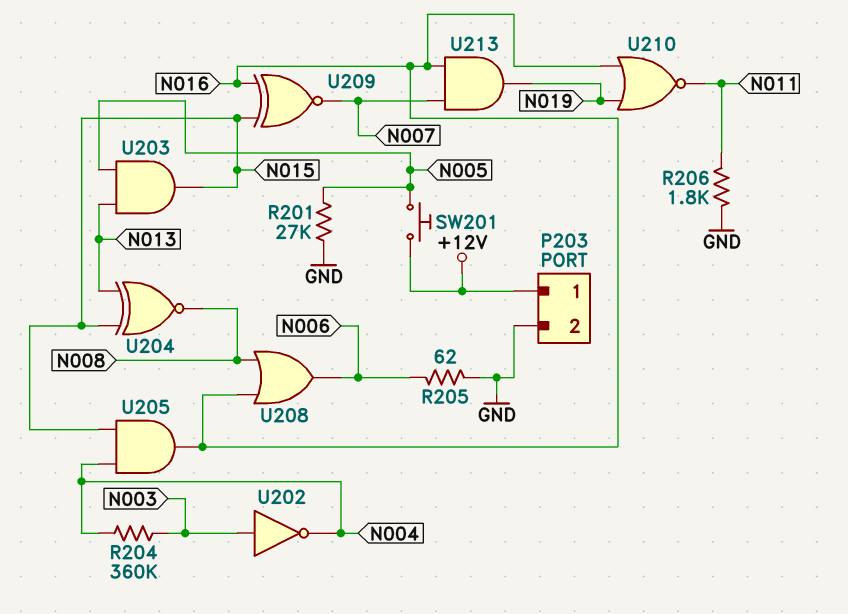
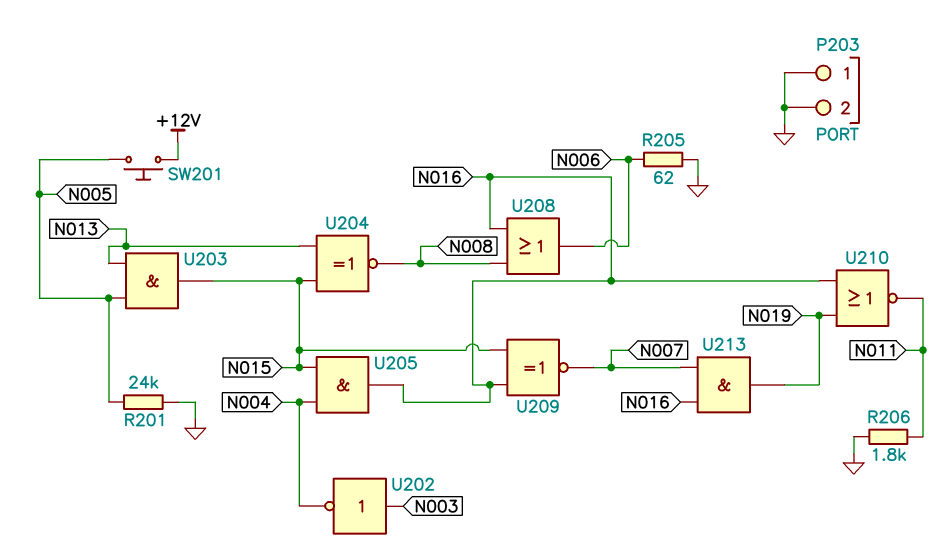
P203 pin 1: +12V -> GND
R201: 27k (GND, N005) -> 24k (GND, N005)
R204: 360k (N003, N004) -> none

